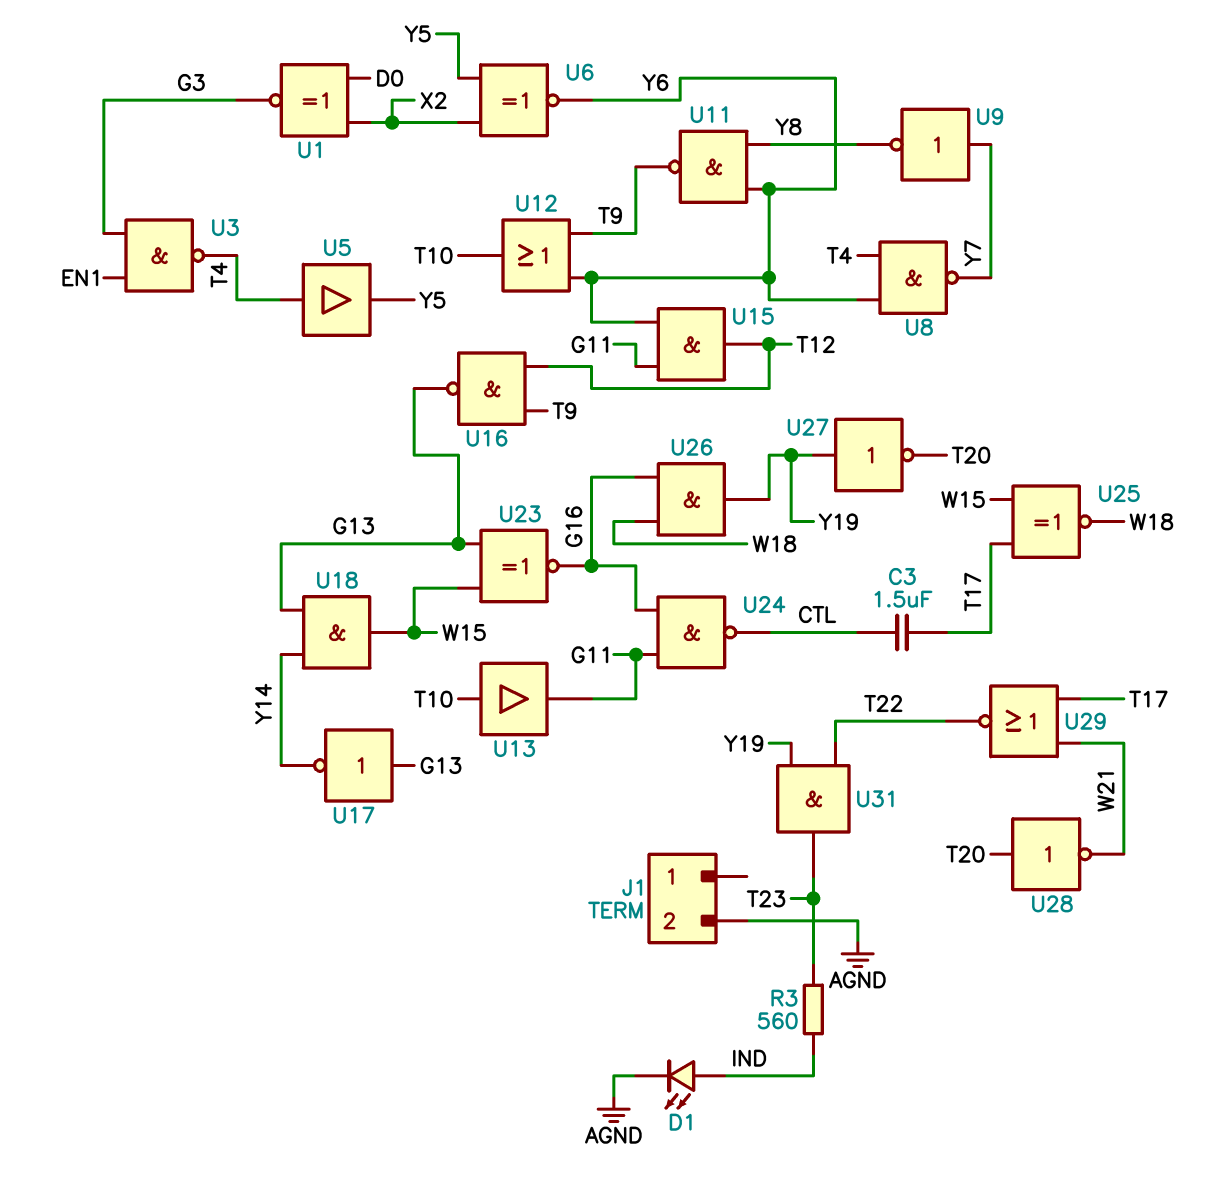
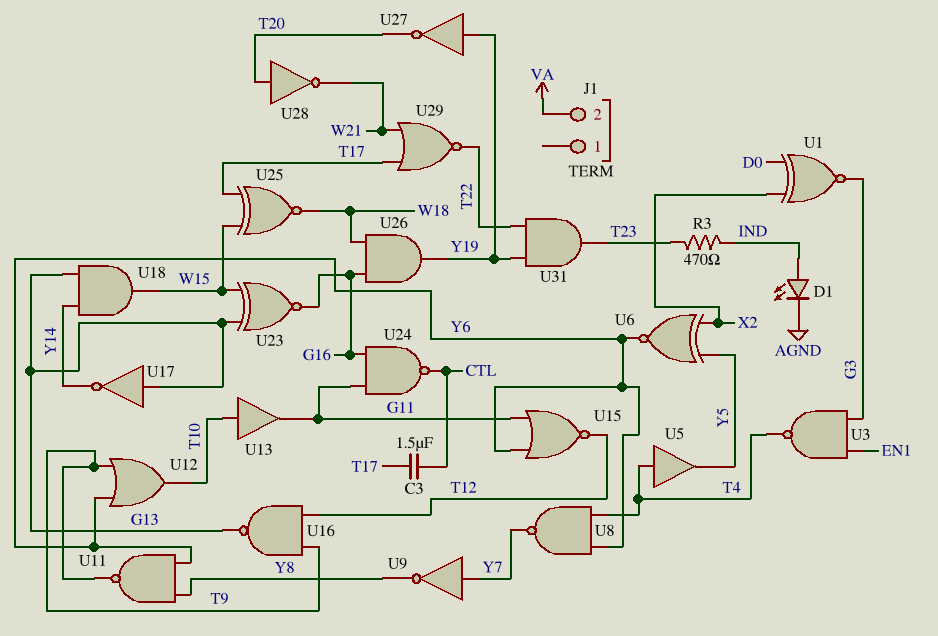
J1 pin 2: AGND -> VA
R3: 560 (IND, T23) -> 470 (IND, T23)
U15: AND (in G11, in Y6, out T12) -> NOR (in G11, in Y6, out T12)

